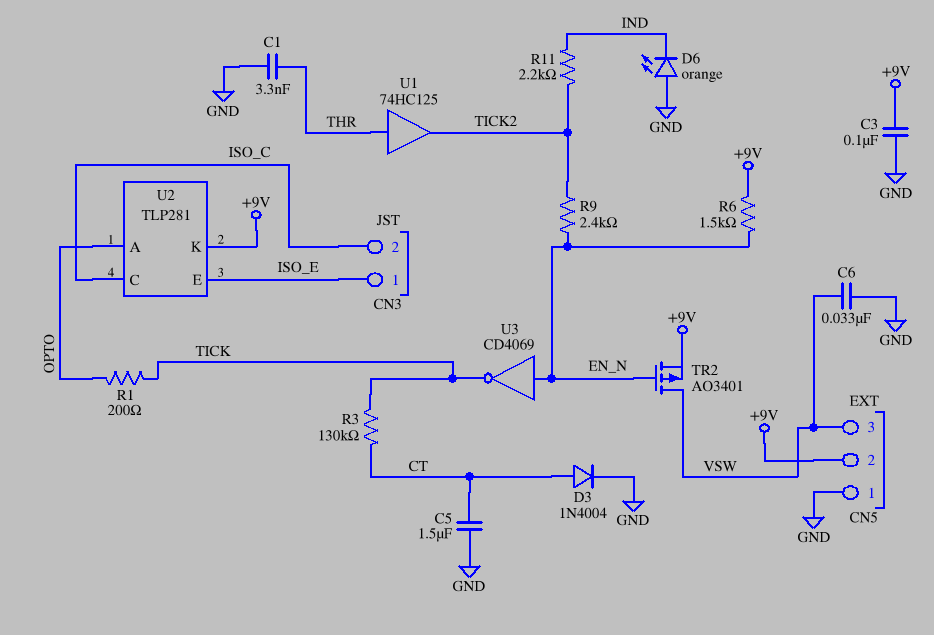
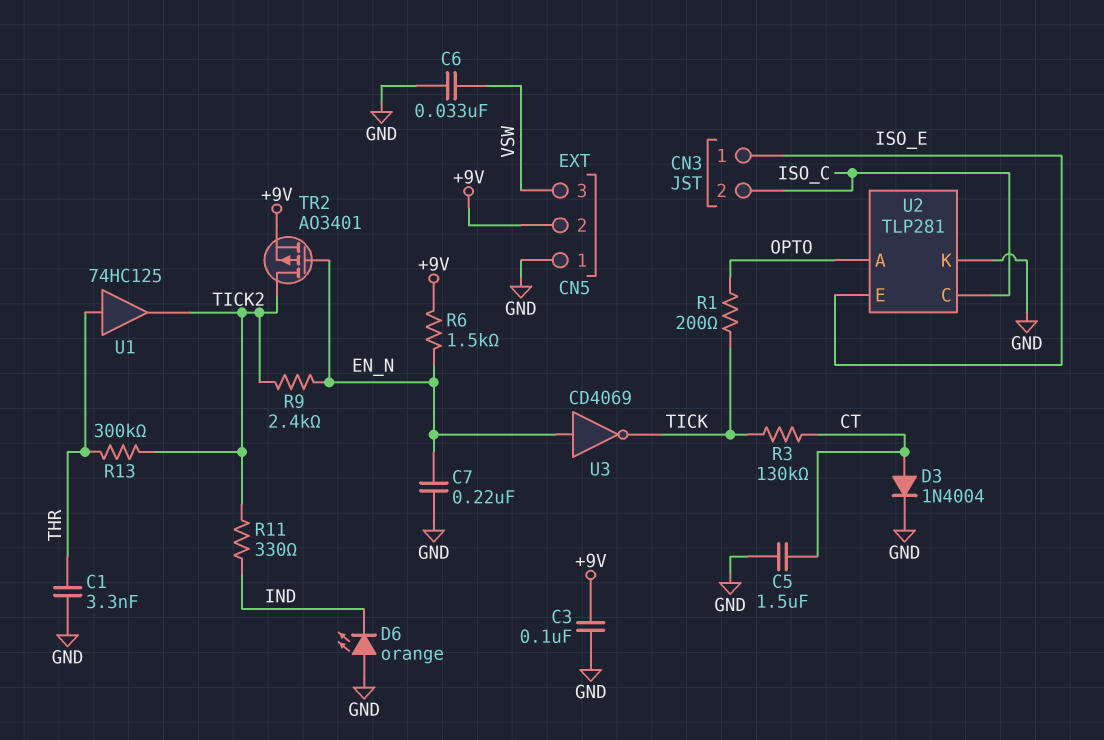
C7: none -> 220nF (EN_N, GND)
R11: 2.2k (IND, TICK2) -> 330 (IND, TICK2)
R13: none -> 300k (THR, TICK2)
TR2: PMOS AO3401 (G EN_N, D VSW, S +9V) -> PMOS AO3401 (G EN_N, D TICK2, S +9V)
U2 pin K: +9V -> GND

